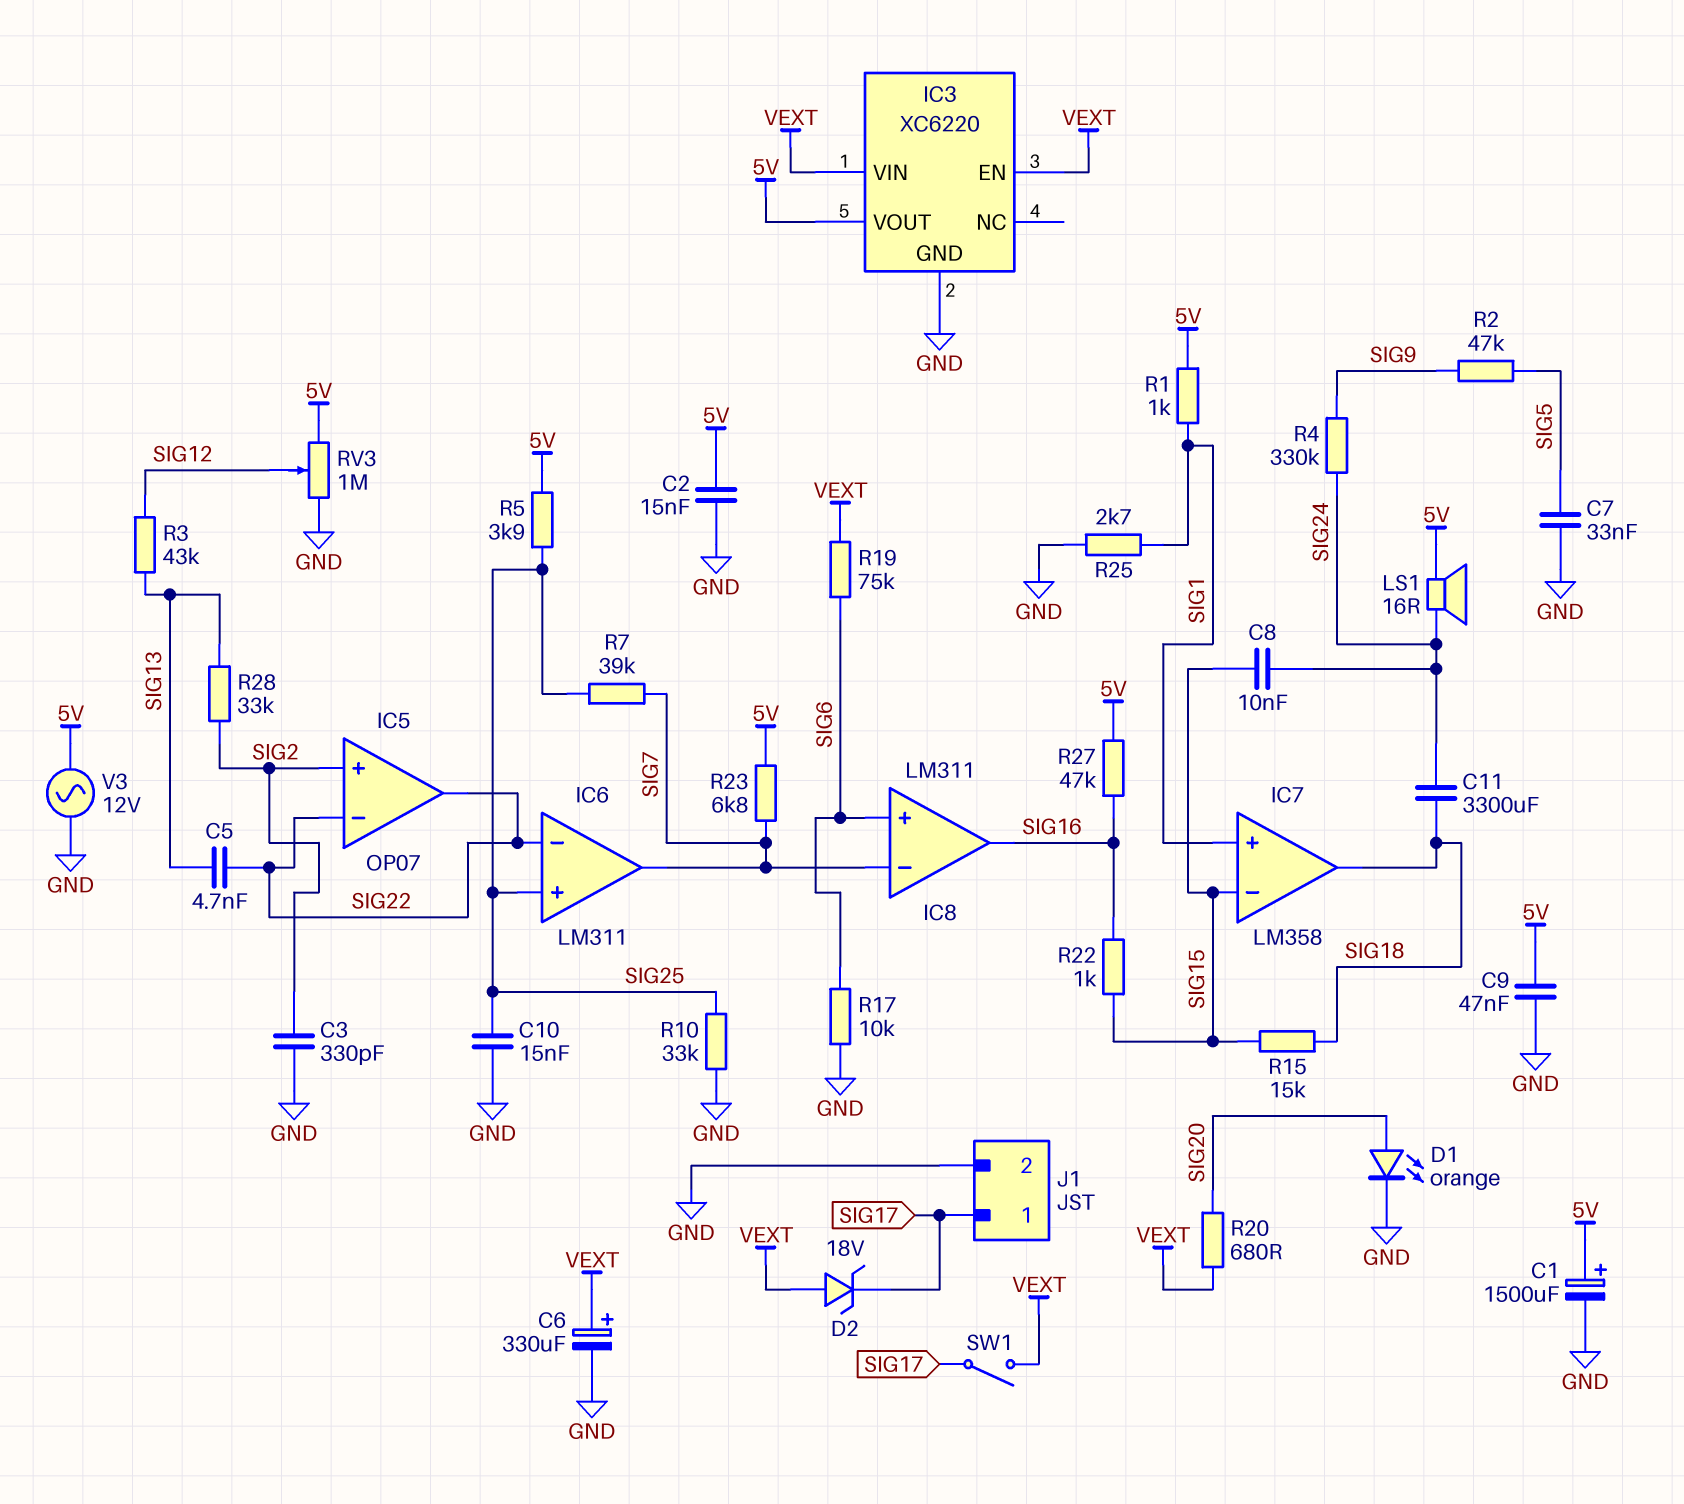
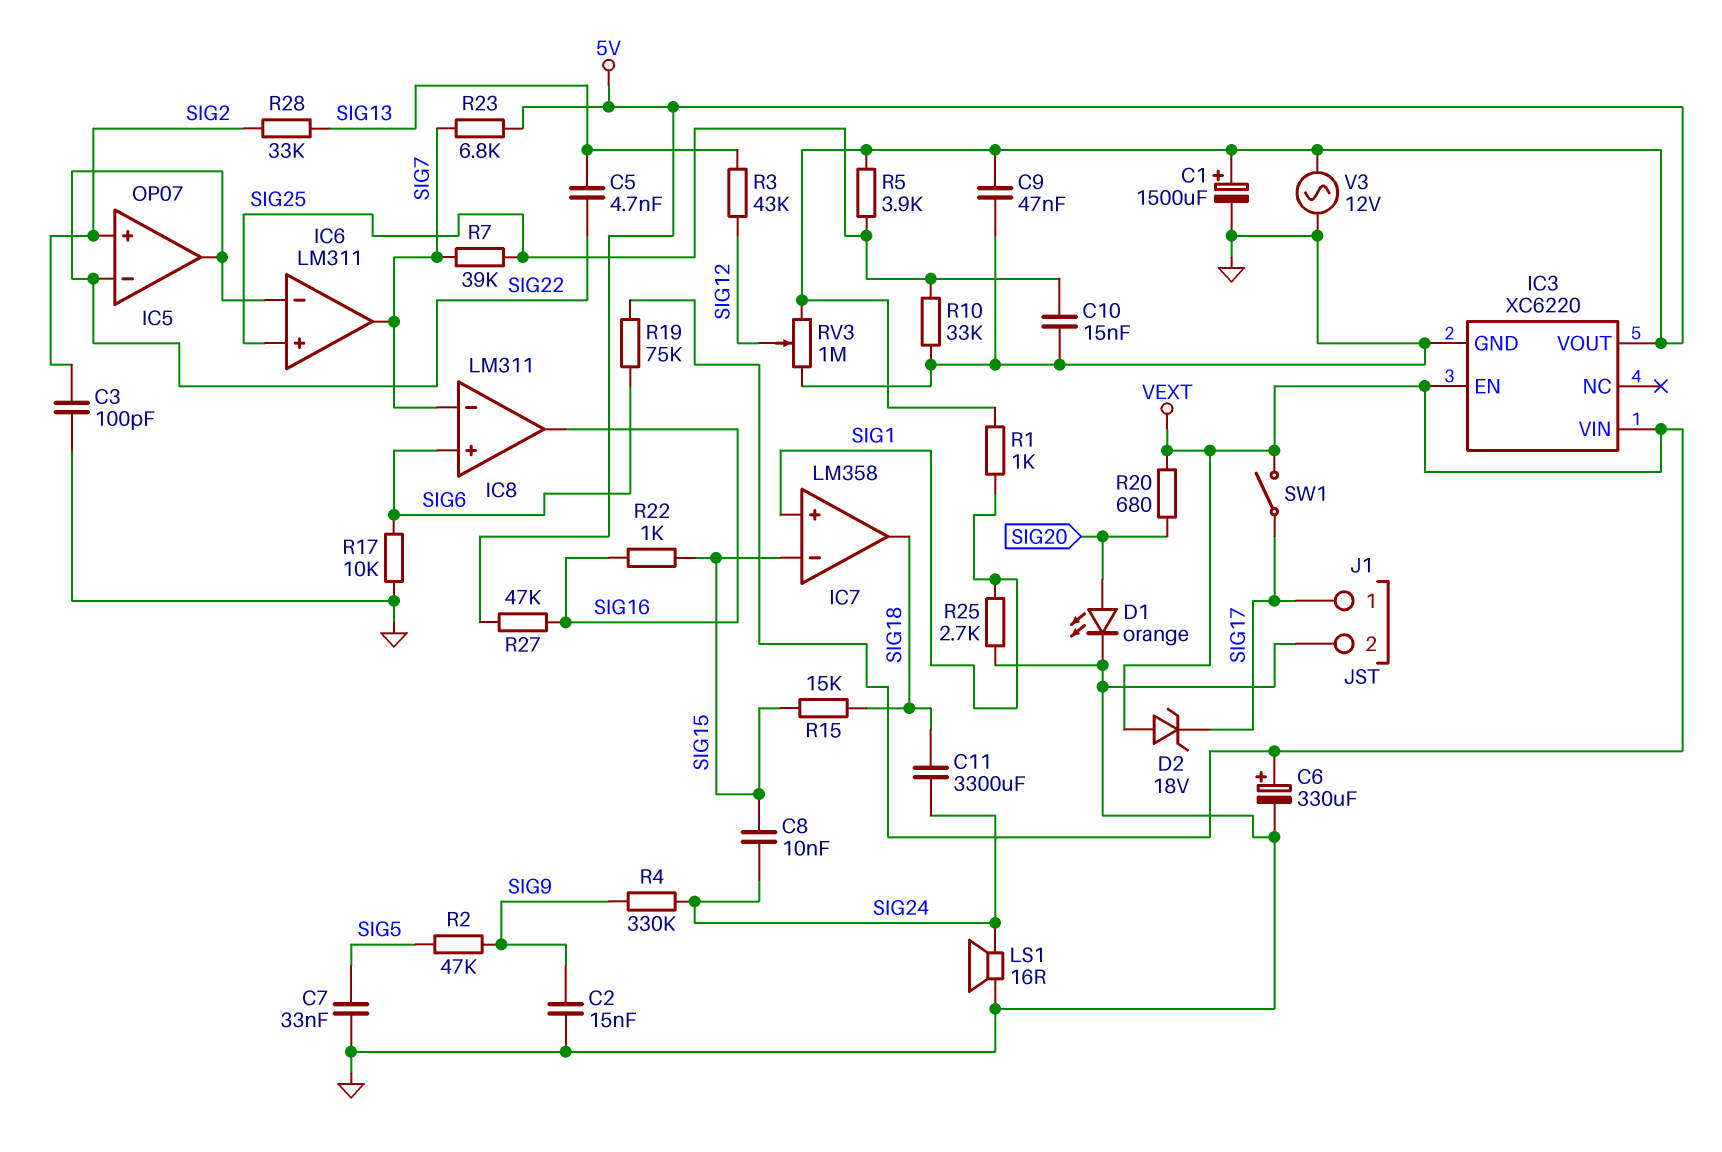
C2: 15nF (5V, GND) -> 15nF (GND, SIG9)
C3: 330pF (GND, SIG2) -> 100pF (GND, SIG2)
LS1: speaker 16R (5V, SIG24) -> speaker 16R (GND, SIG24)

